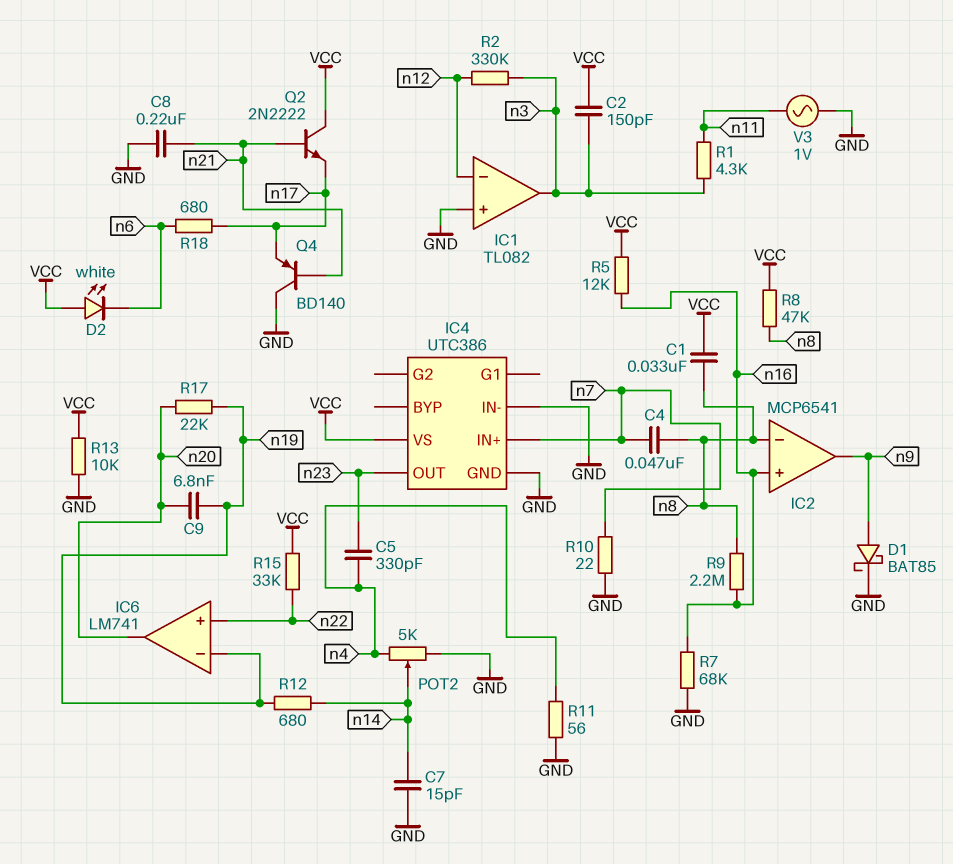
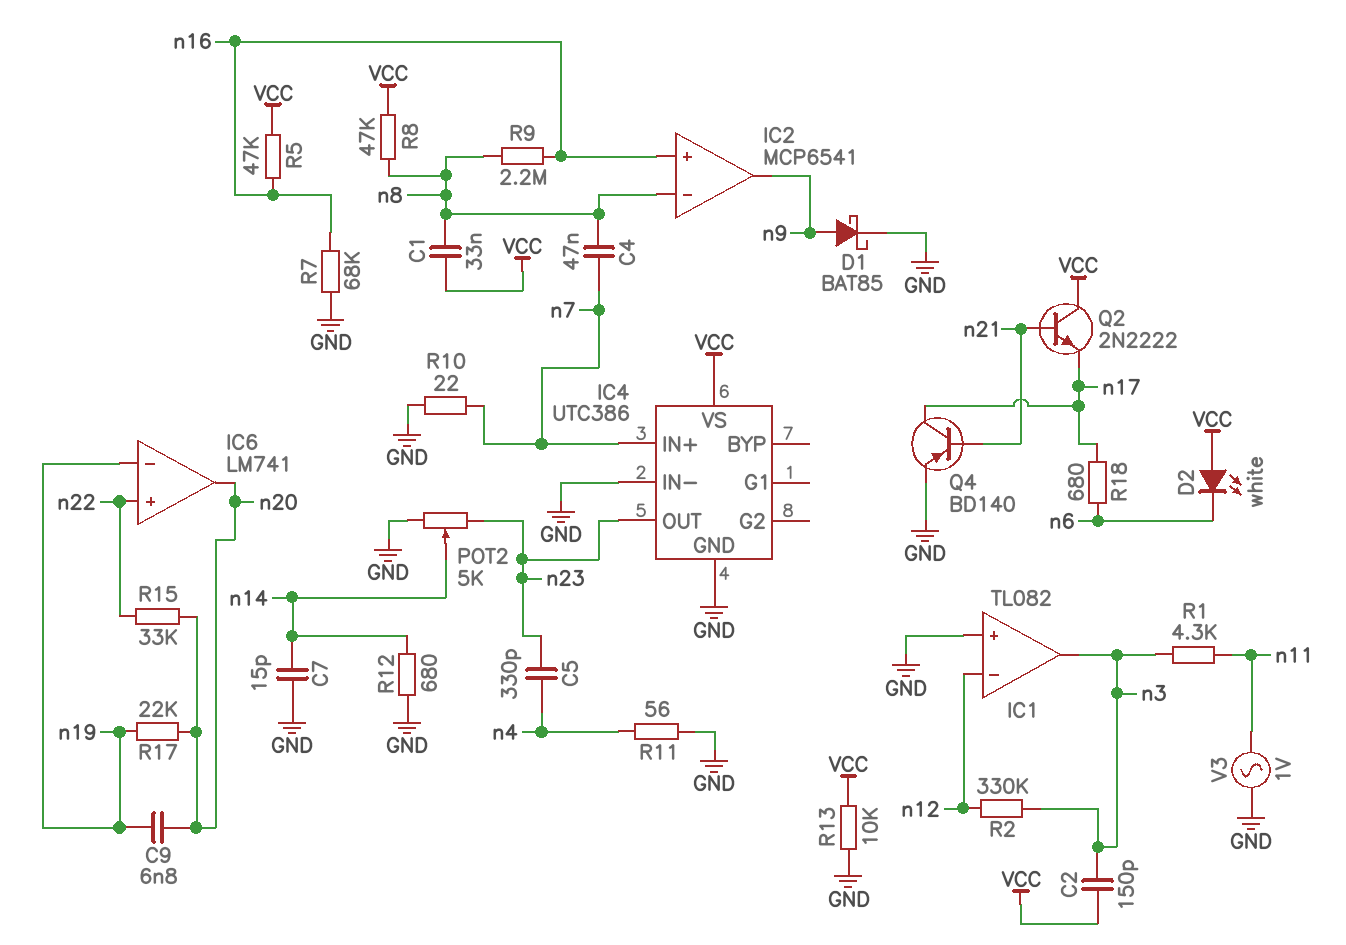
C8: 220nF (GND, n21) -> none
POT2: 5k (GND, n4, wiper n14) -> 5k (GND, n23, wiper n14)
Q4: PNP BD140 (B n21, C GND, E n17) -> PNP BD140 (B n21, C n17, E GND)
R5: 12k (VCC, n16) -> 47k (VCC, n16)
R12: 680 (n14, n19) -> 680 (GND, n14)
R15: 33k (VCC, n22) -> 33k (n20, n22)

